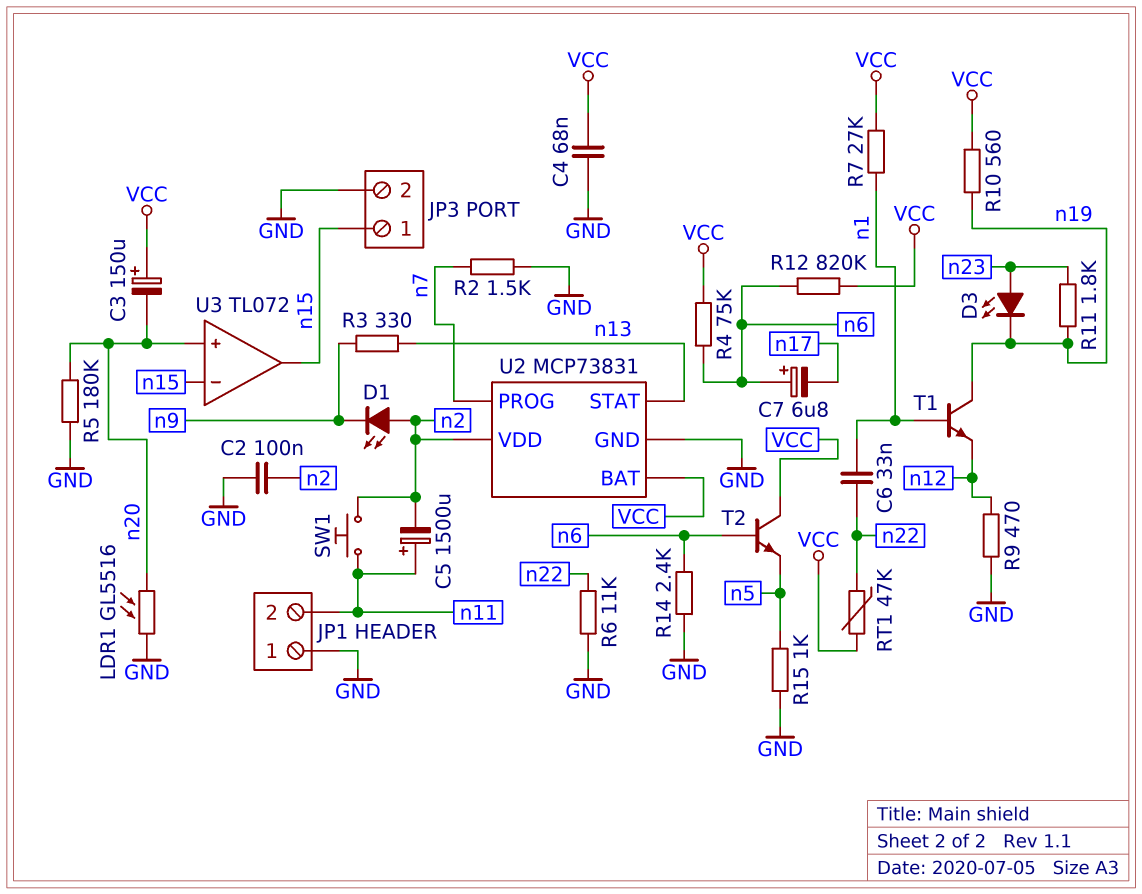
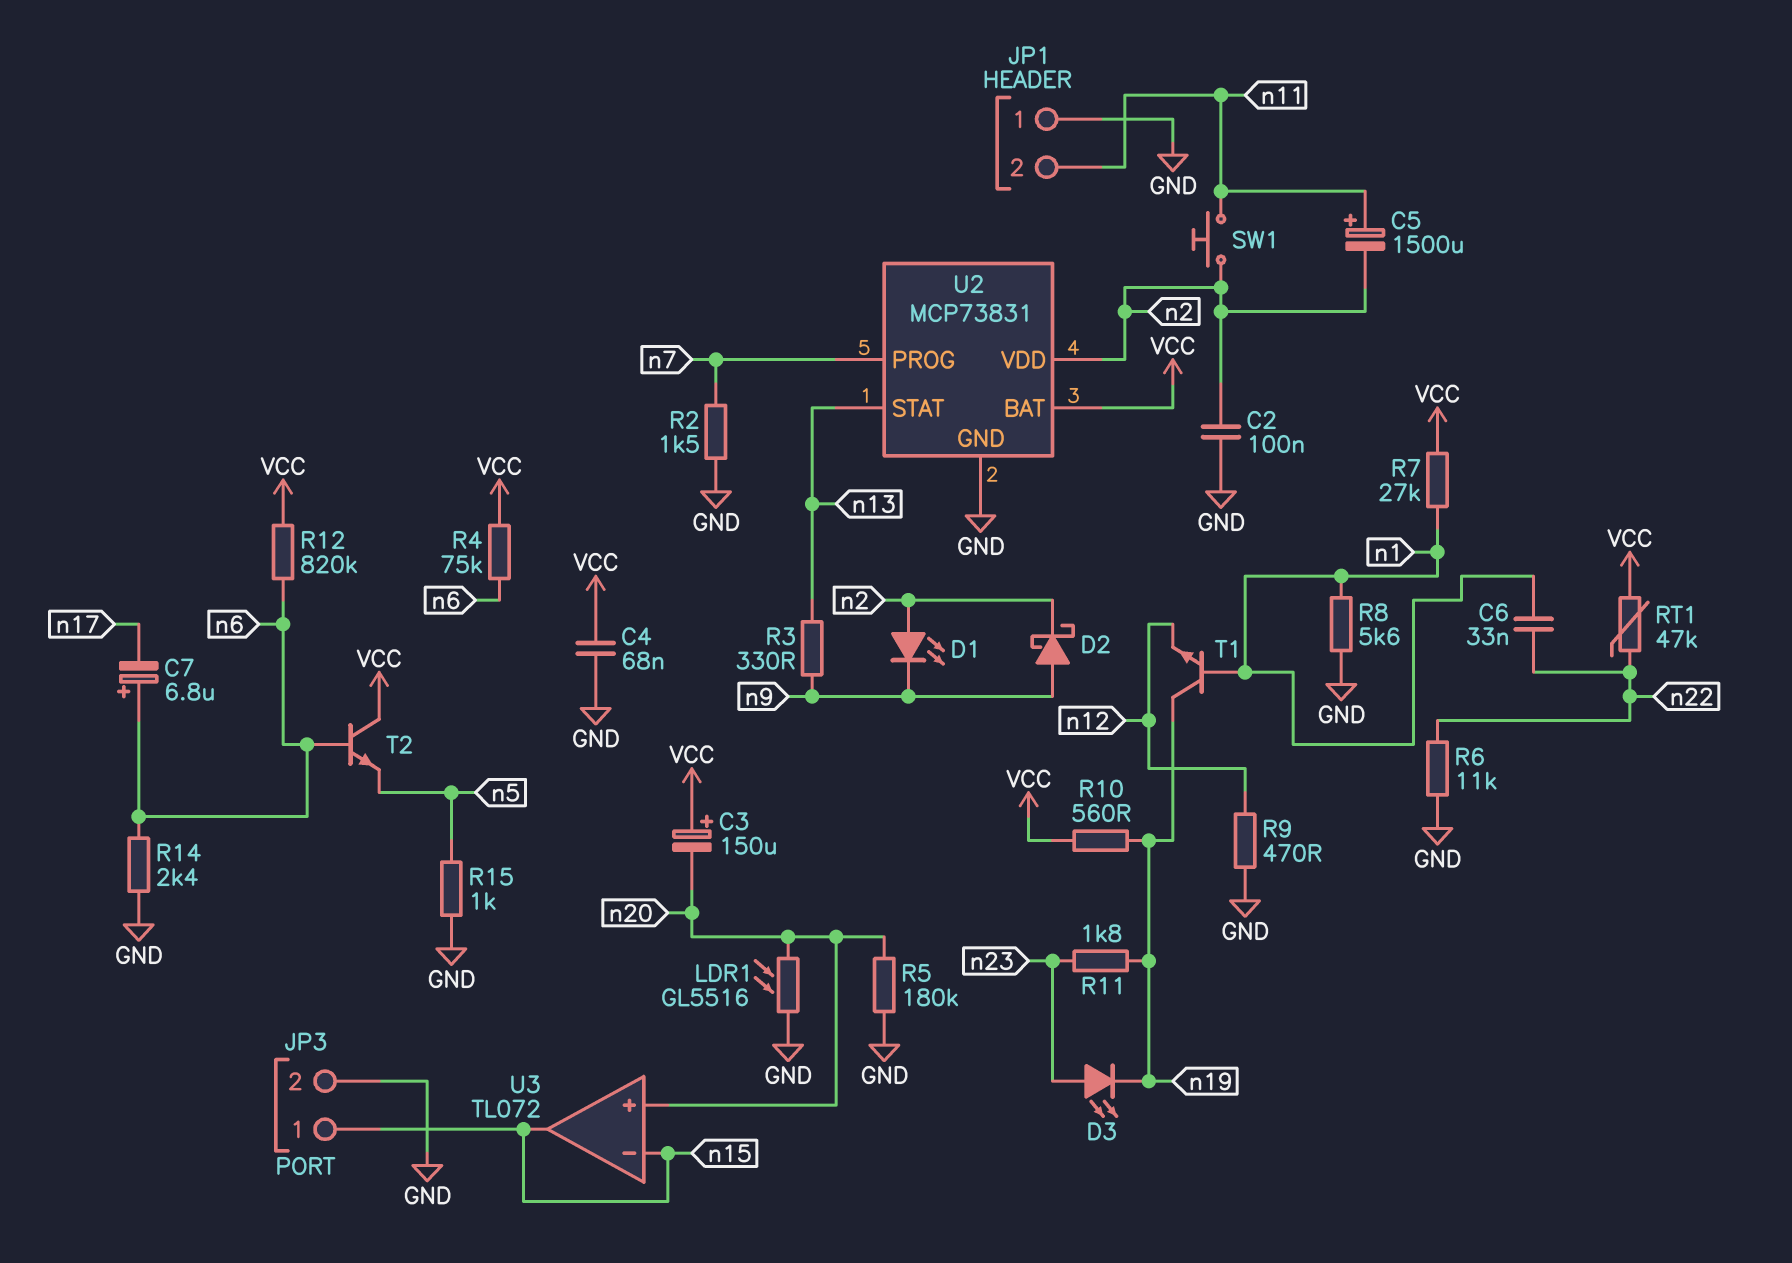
D2: none -> schottky (A n9, K n2)
R8: none -> 5.6k (GND, n1)

